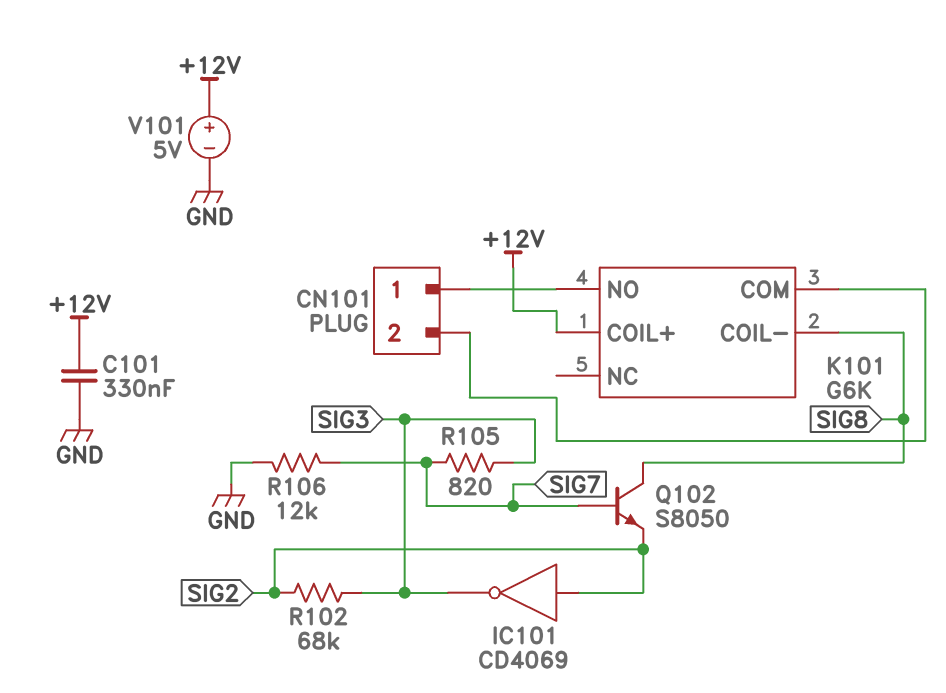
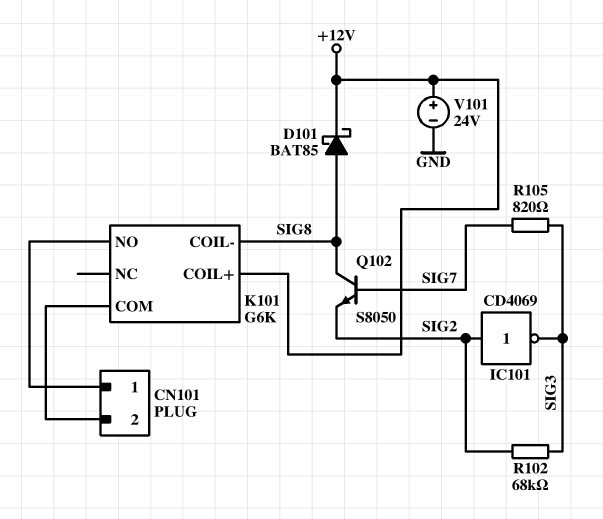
C101: 330nF (+12V, GND) -> none
D101: none -> schottky BAT85 (A SIG8, K +12V)
R106: 12k (GND, SIG7) -> none
V101: 5V (plus +12V, minus GND) -> 24V (plus +12V, minus GND)

